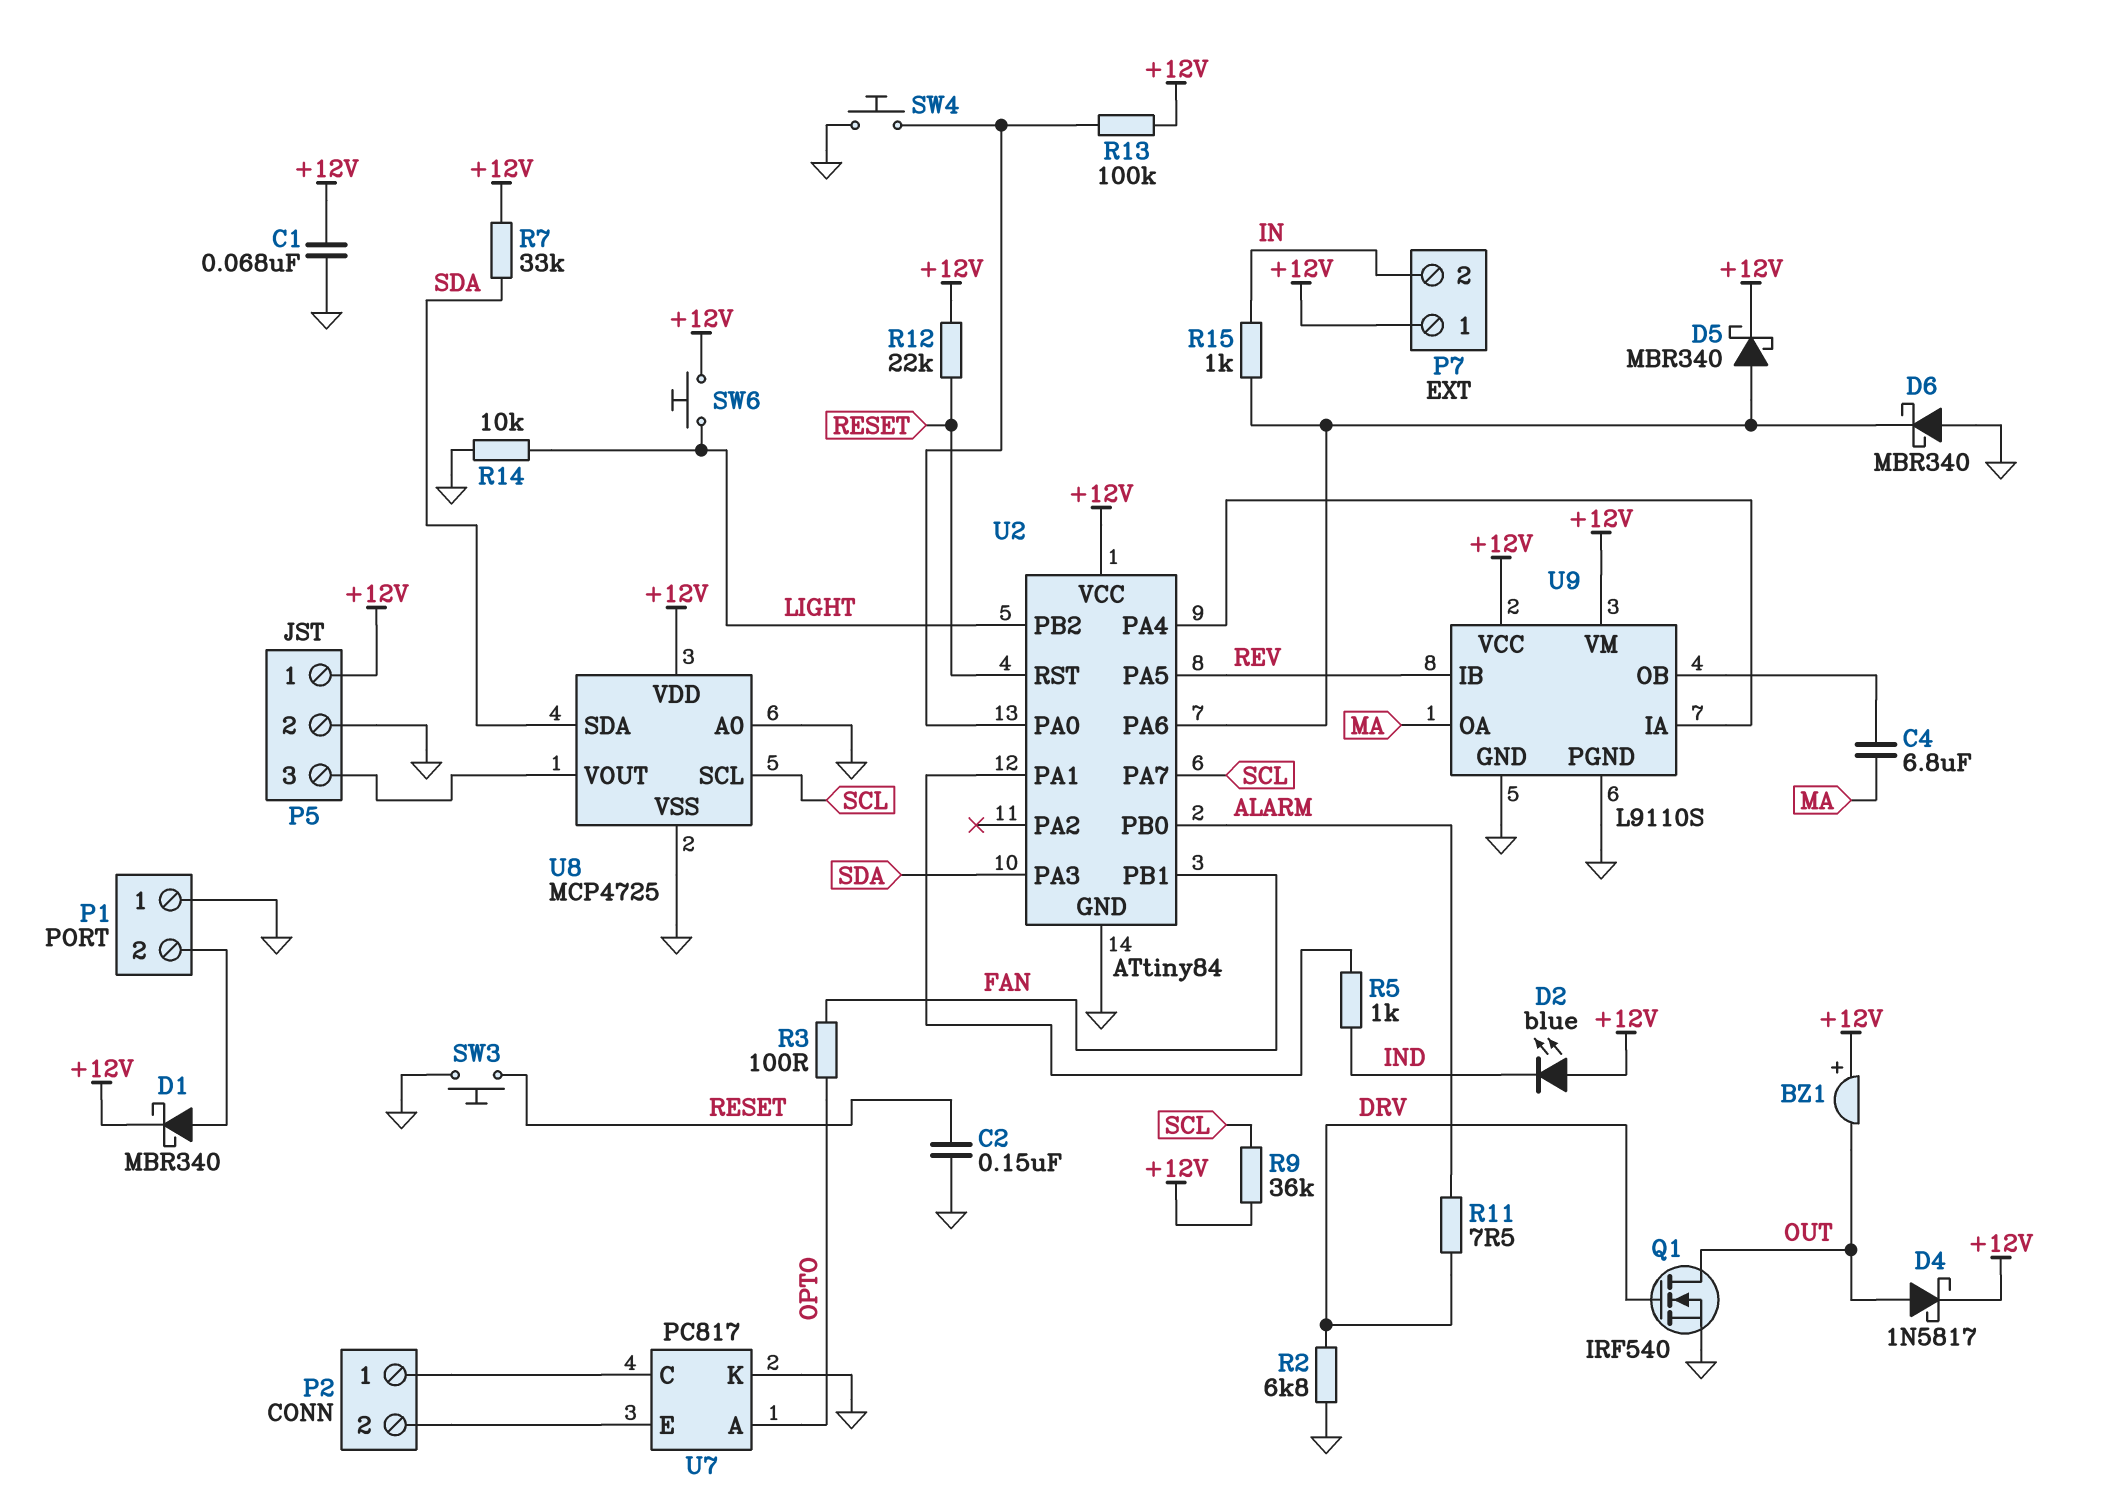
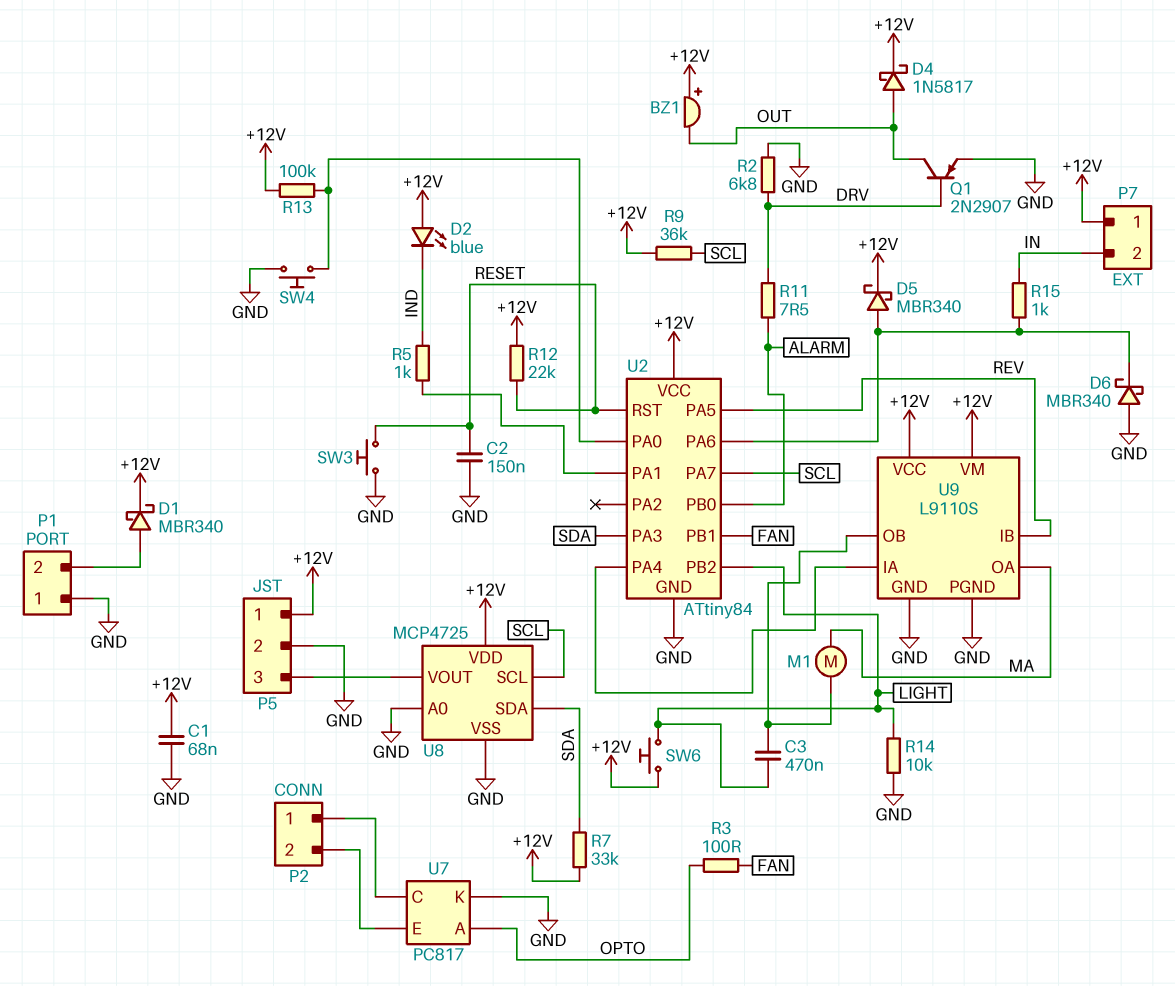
C3: none -> 470nF (LIGHT, U9/OB)
C4: 6.8uF (MA, U9/OB) -> none
M1: none -> motor (MA, U9/OB)
Q1: NMOS IRF540 (G DRV, D OUT, S GND) -> PNP 2N2907 (B DRV, C OUT, E GND)

